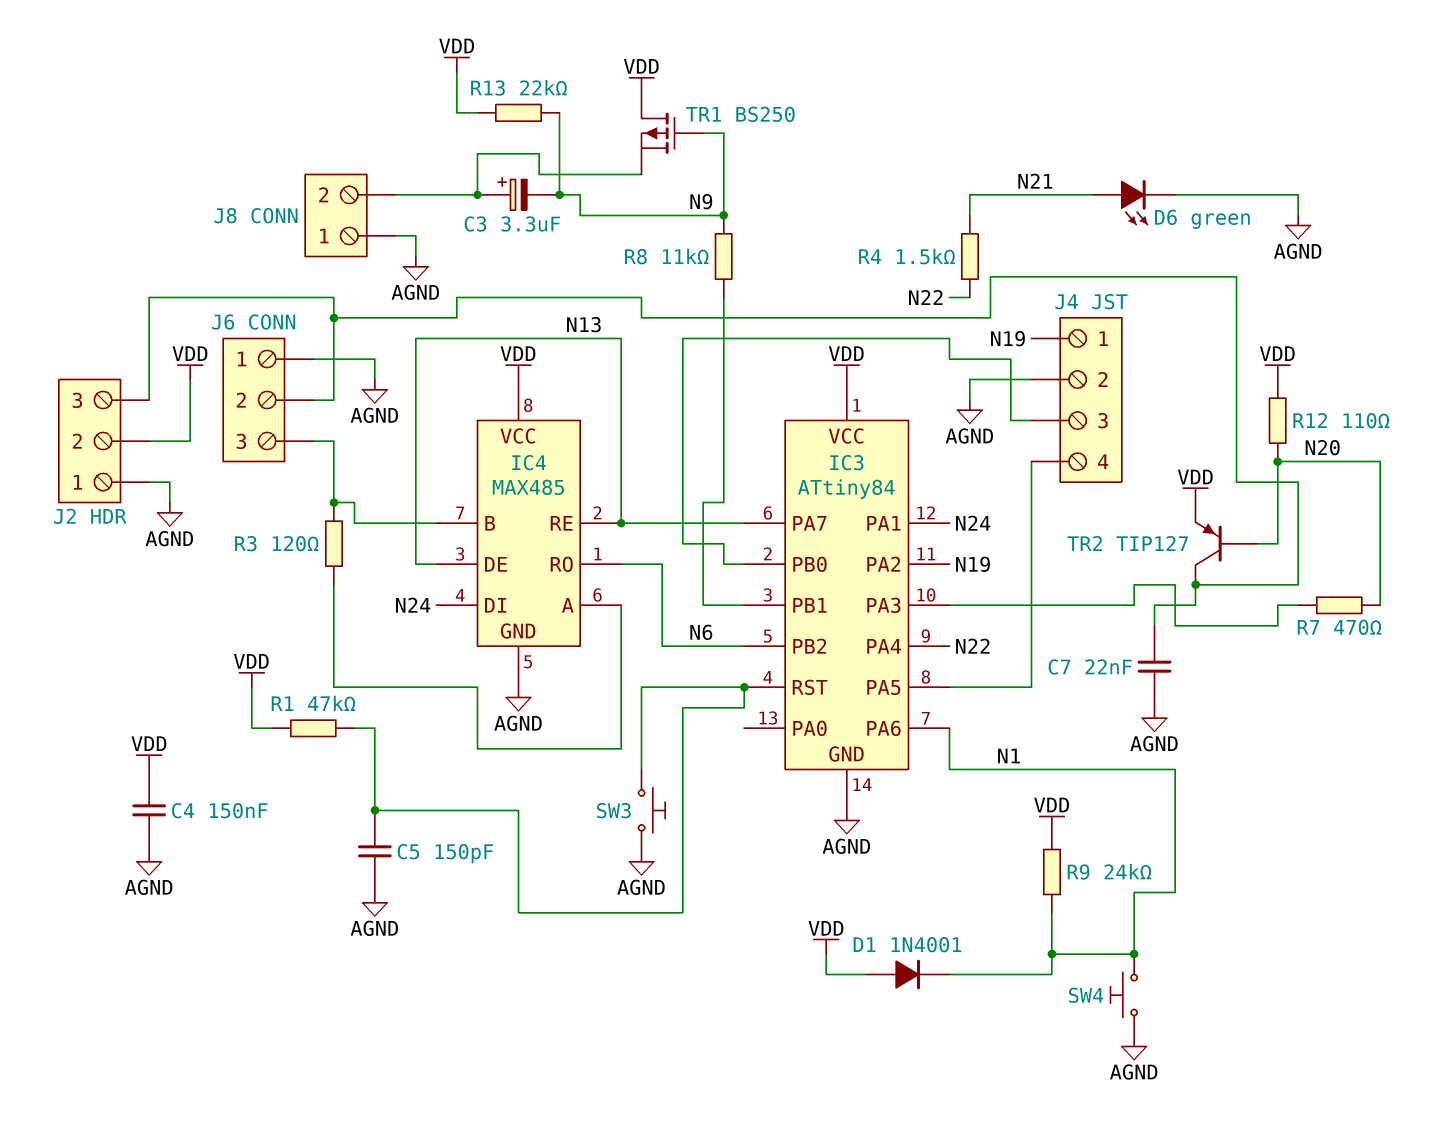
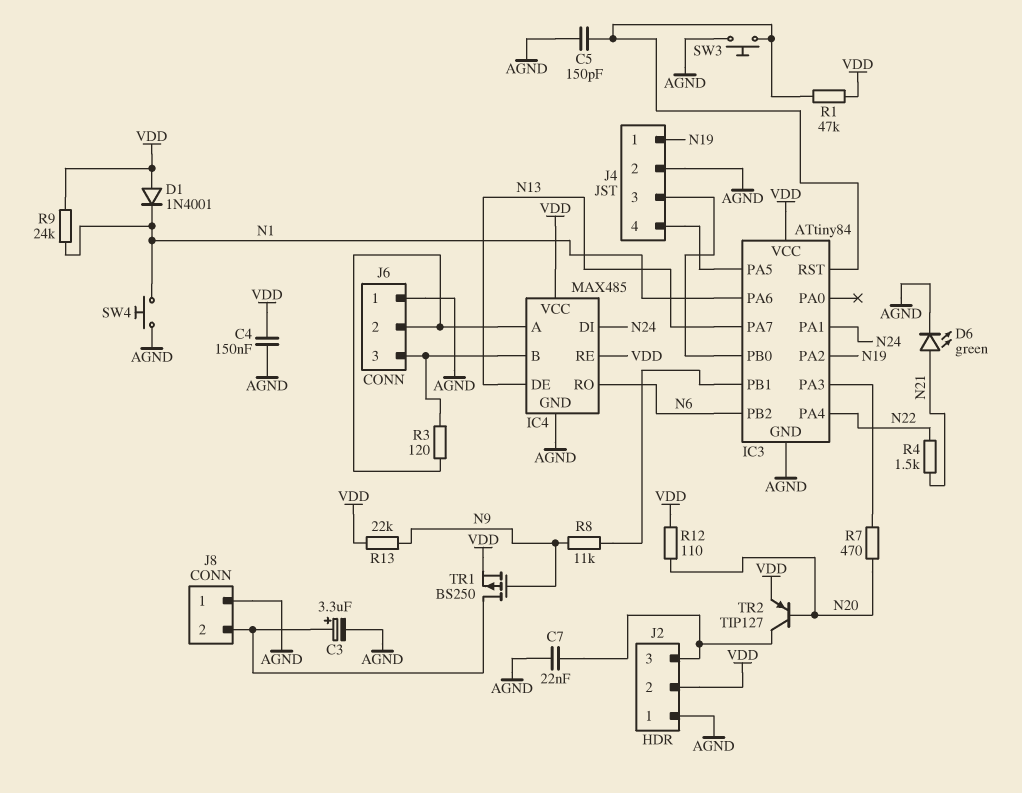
C3: 3.3uF (plus J8/2, minus N9) -> 3.3uF (plus J8/2, minus AGND)
IC4 pin RE: N13 -> VDD
J6 pin 2: J2/3 -> IC4/A
TR1: PMOS BS250 (G N9, D VDD, S J8/2) -> PMOS BS250 (G N9, D J8/2, S VDD)

